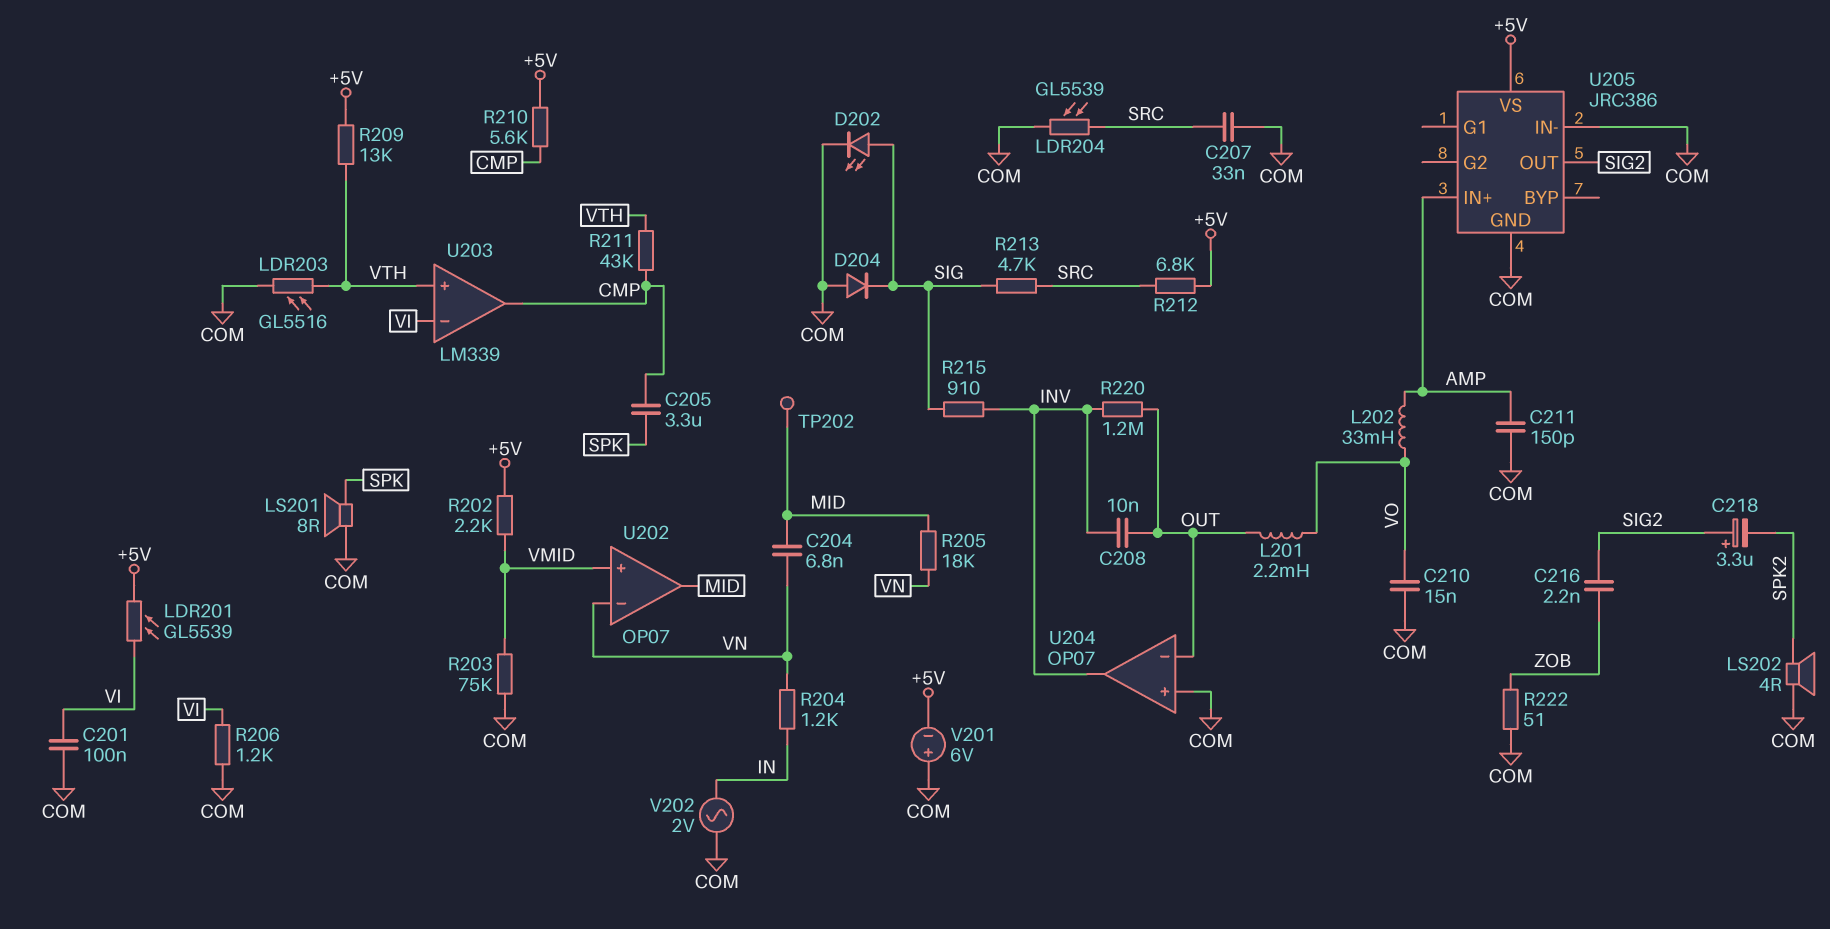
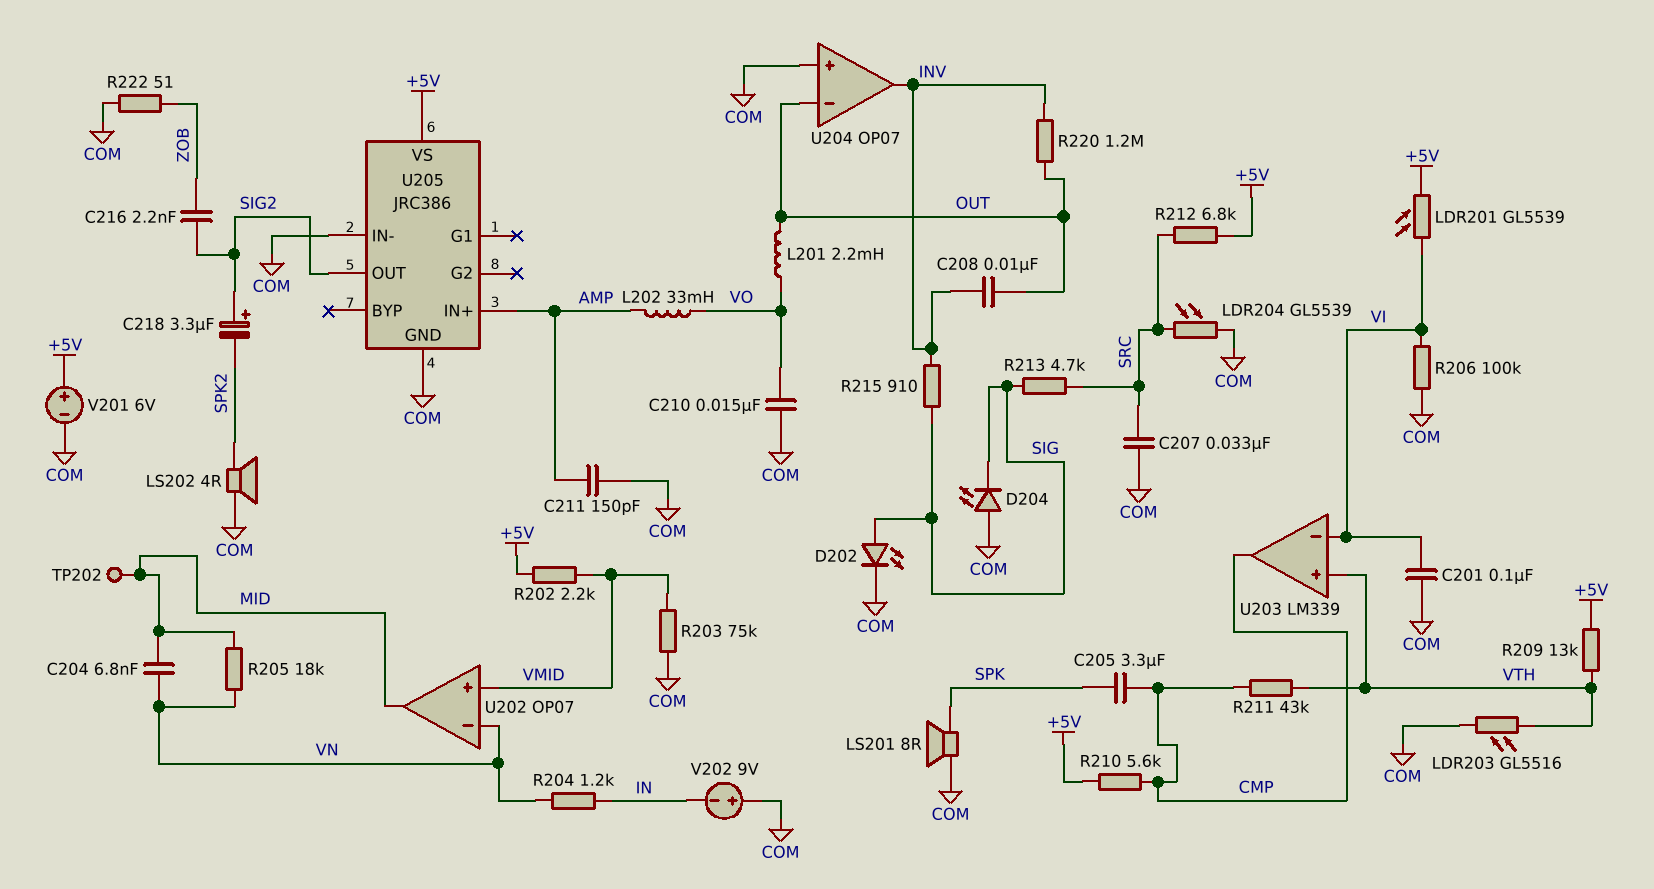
D204: diode (A COM, K SIG) -> LED (A COM, K SIG)
R206: 1.2k (COM, VI) -> 100k (COM, VI)
V201: 6V (plus COM, minus +5V) -> 6V (plus +5V, minus COM)
V202: AC 2V (COM, IN) -> 9V (plus COM, minus IN)

